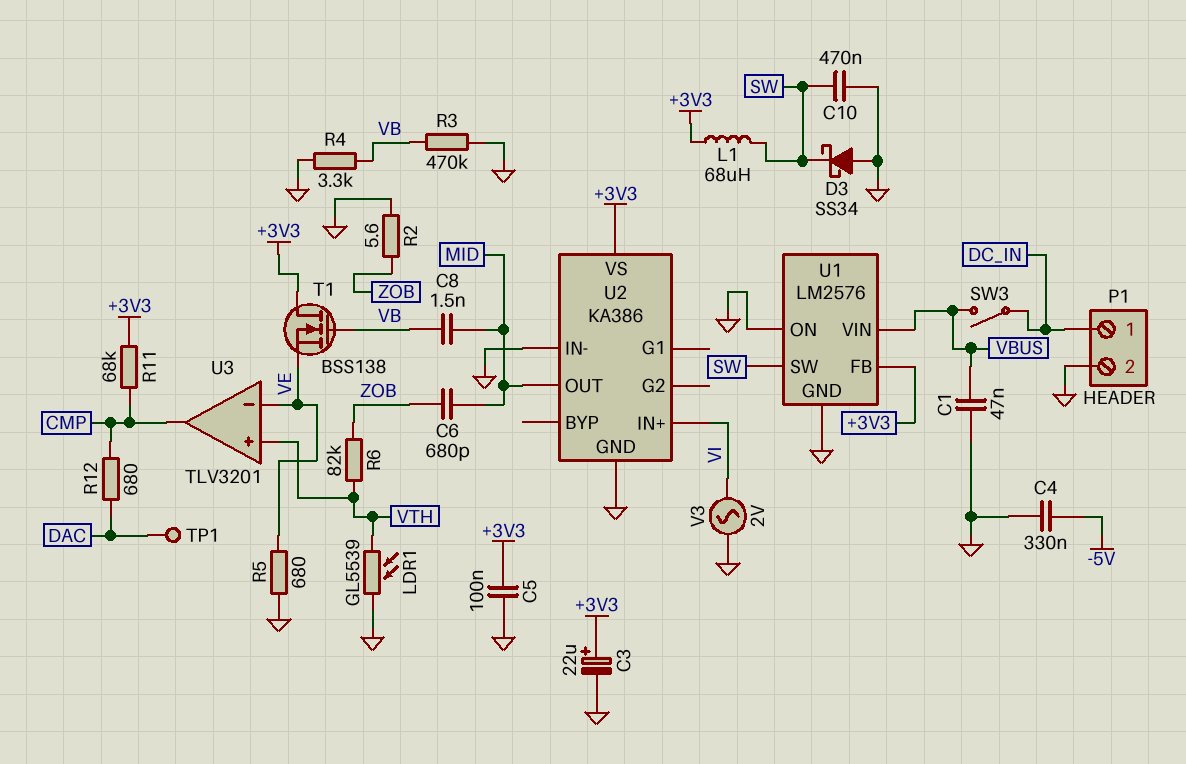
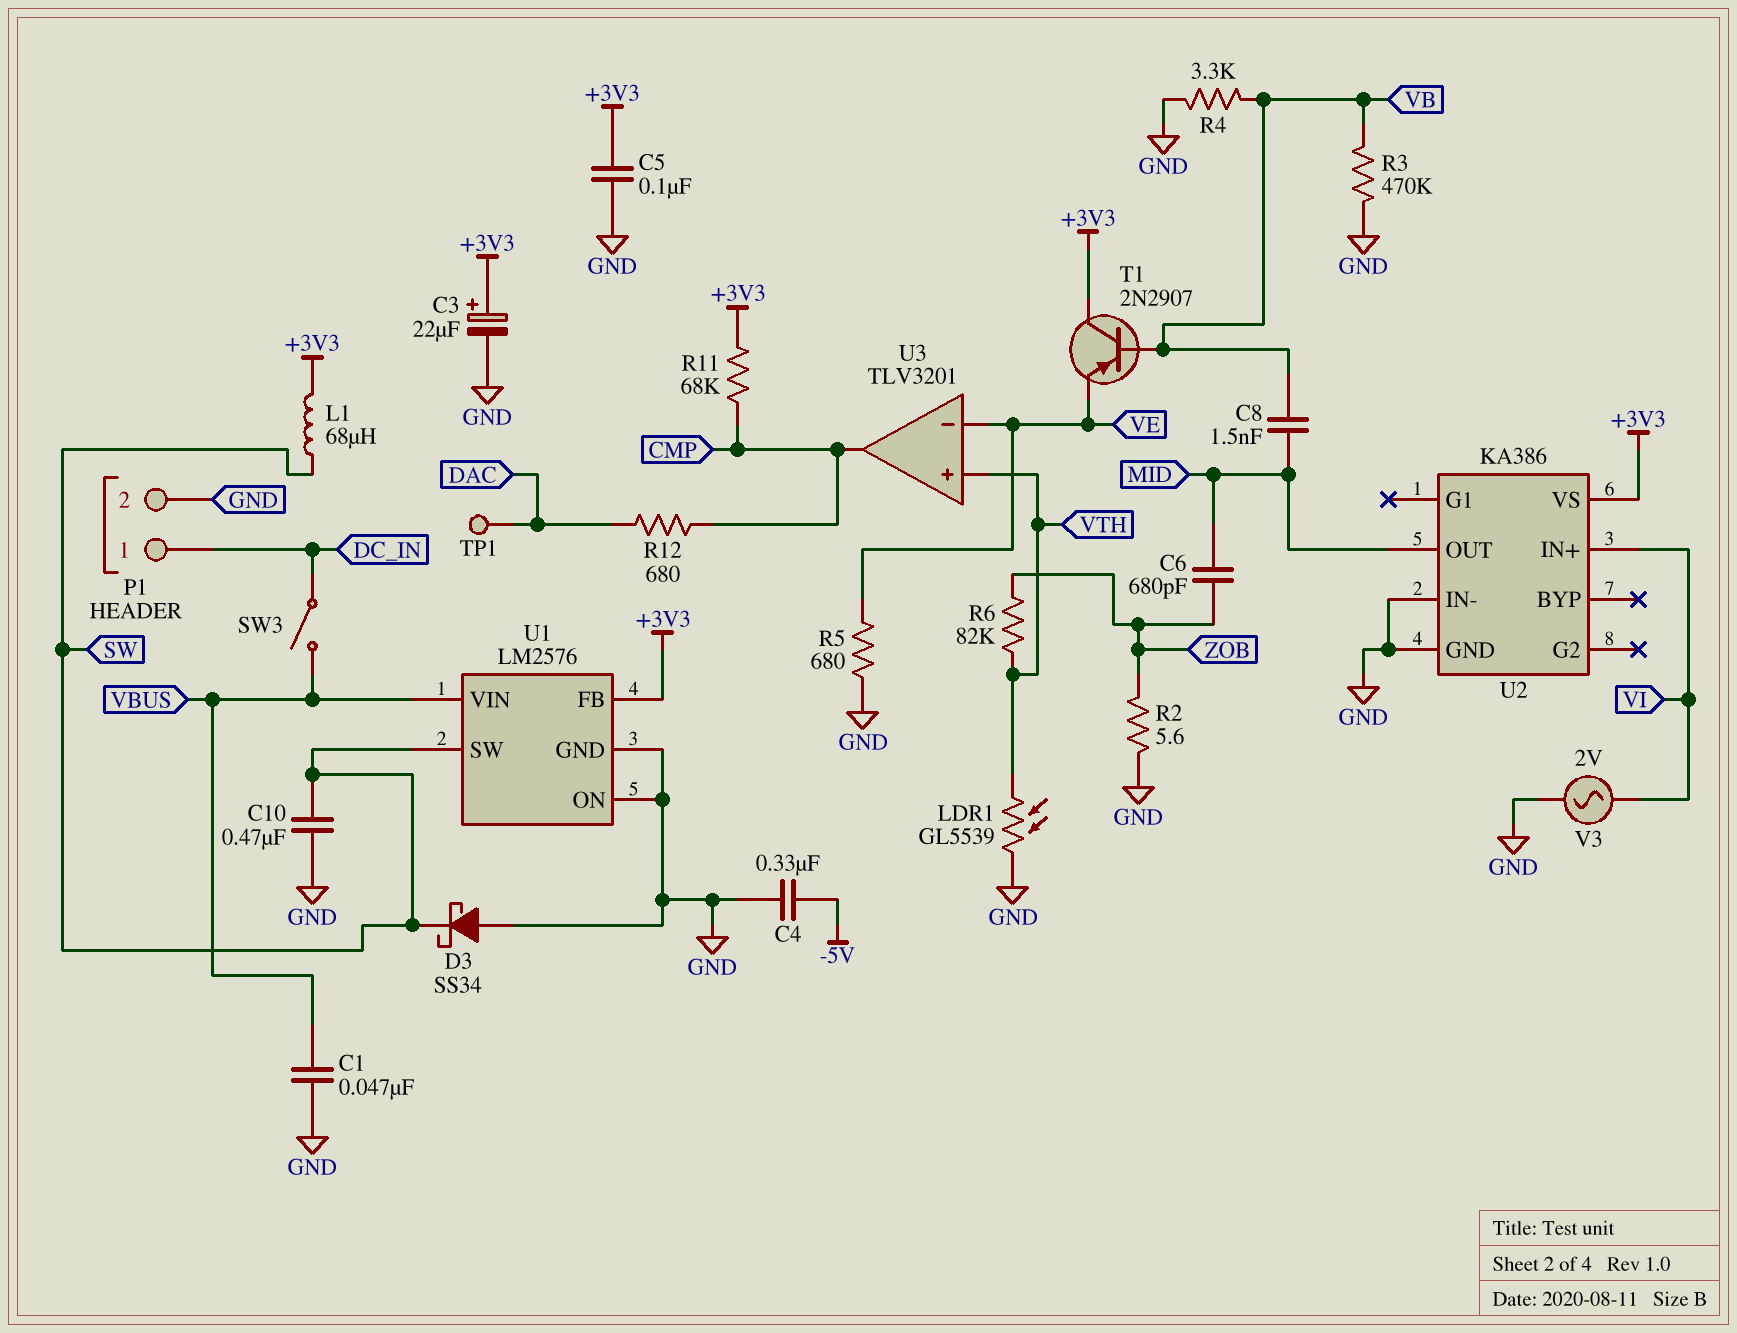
T1: NMOS BSS138 (G VB, D +3V3, S VE) -> PNP 2N2907 (B VB, C +3V3, E VE)

